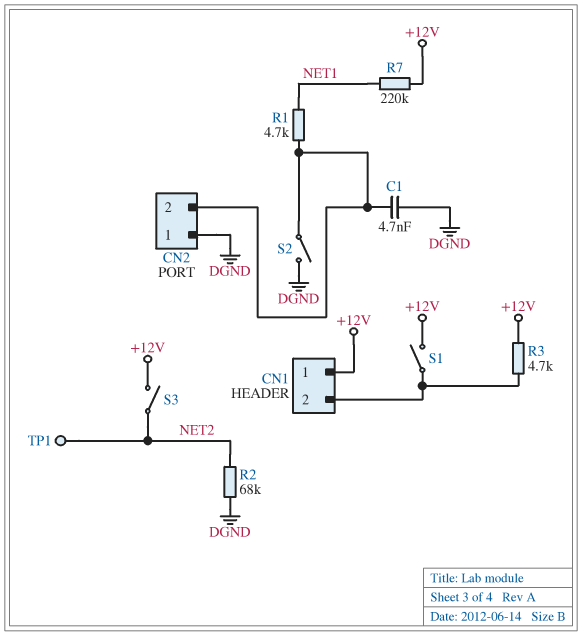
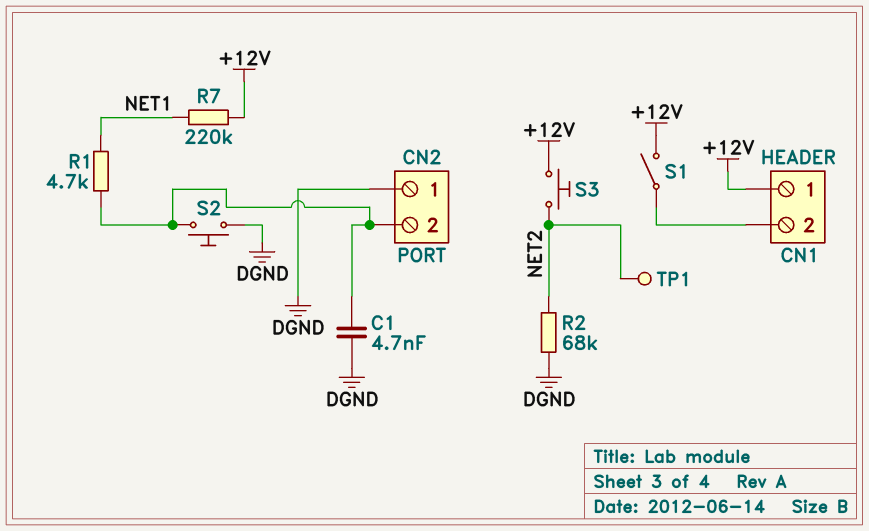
R3: 4.7k (+12V, CN1/2) -> none
S2: switch (CN2/2, DGND) -> button (CN2/2, DGND)
S3: switch (+12V, NET2) -> button (+12V, NET2)

